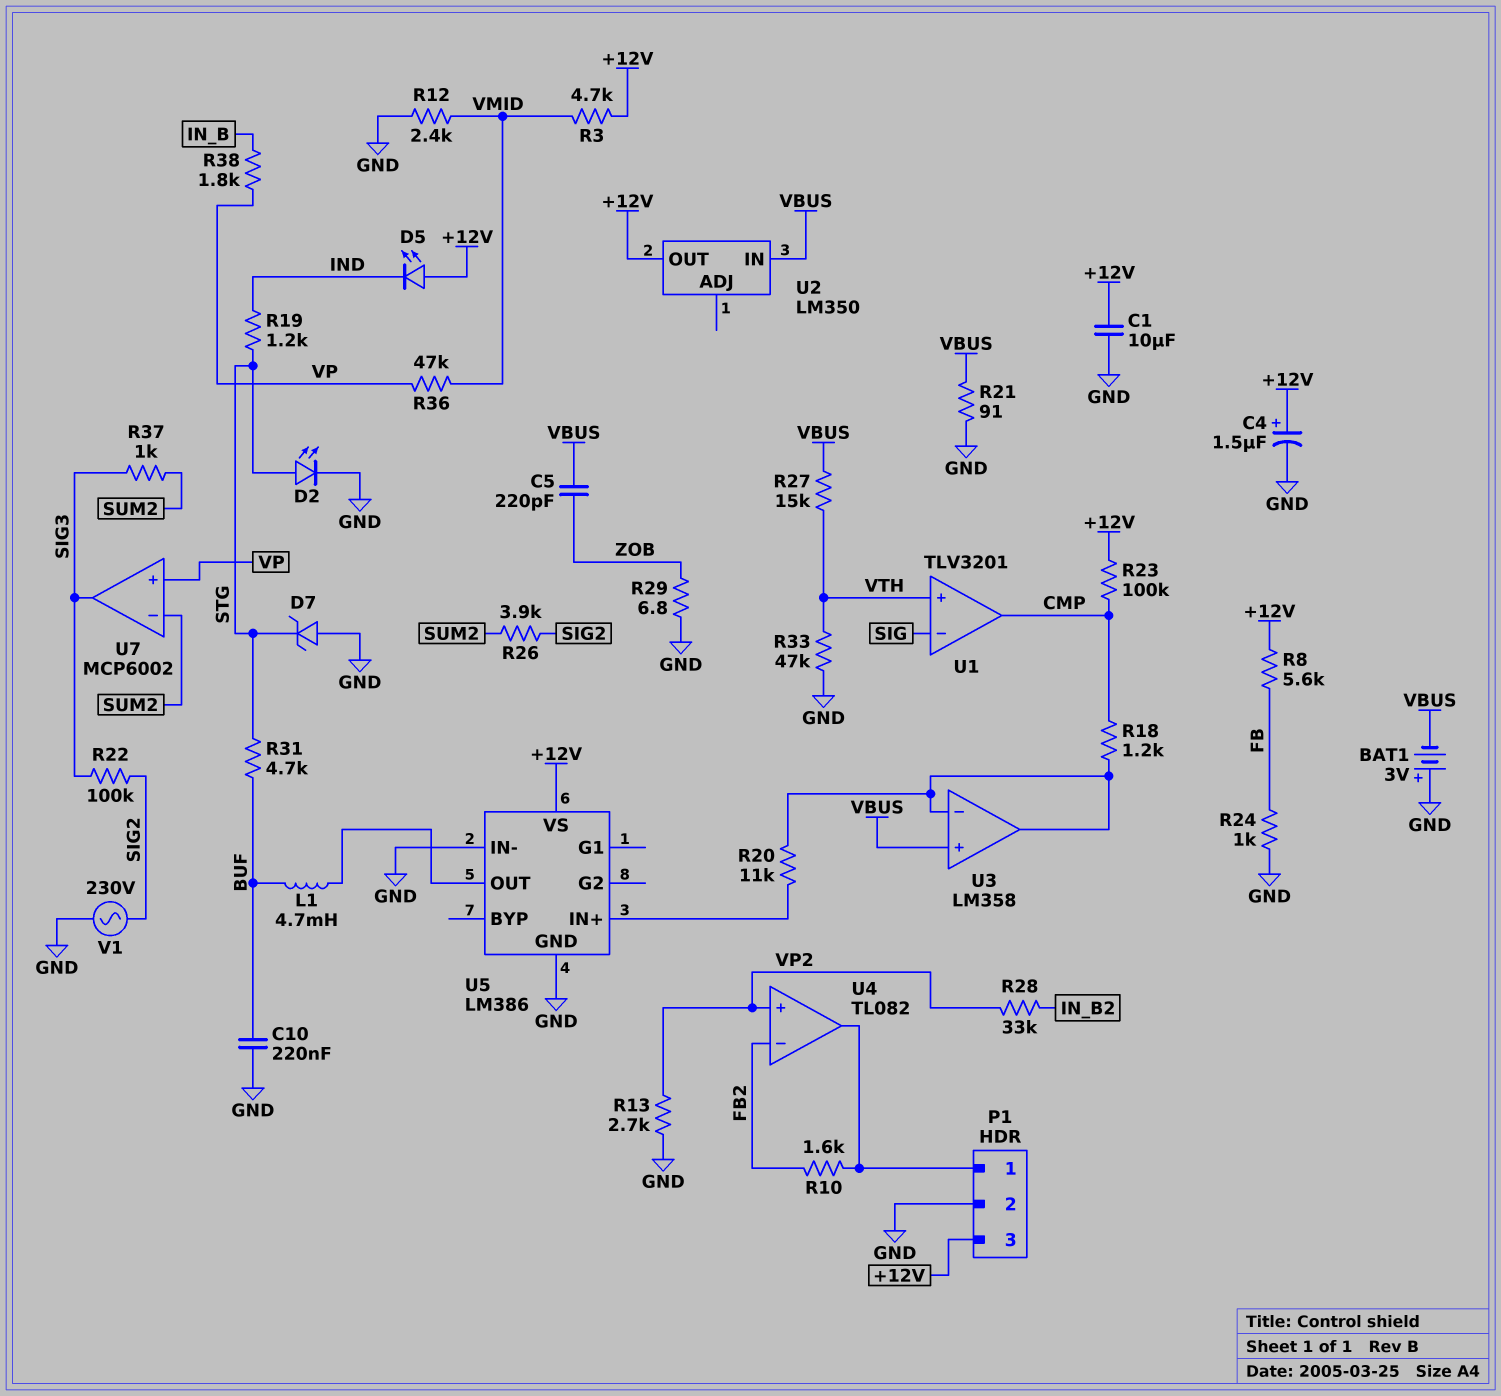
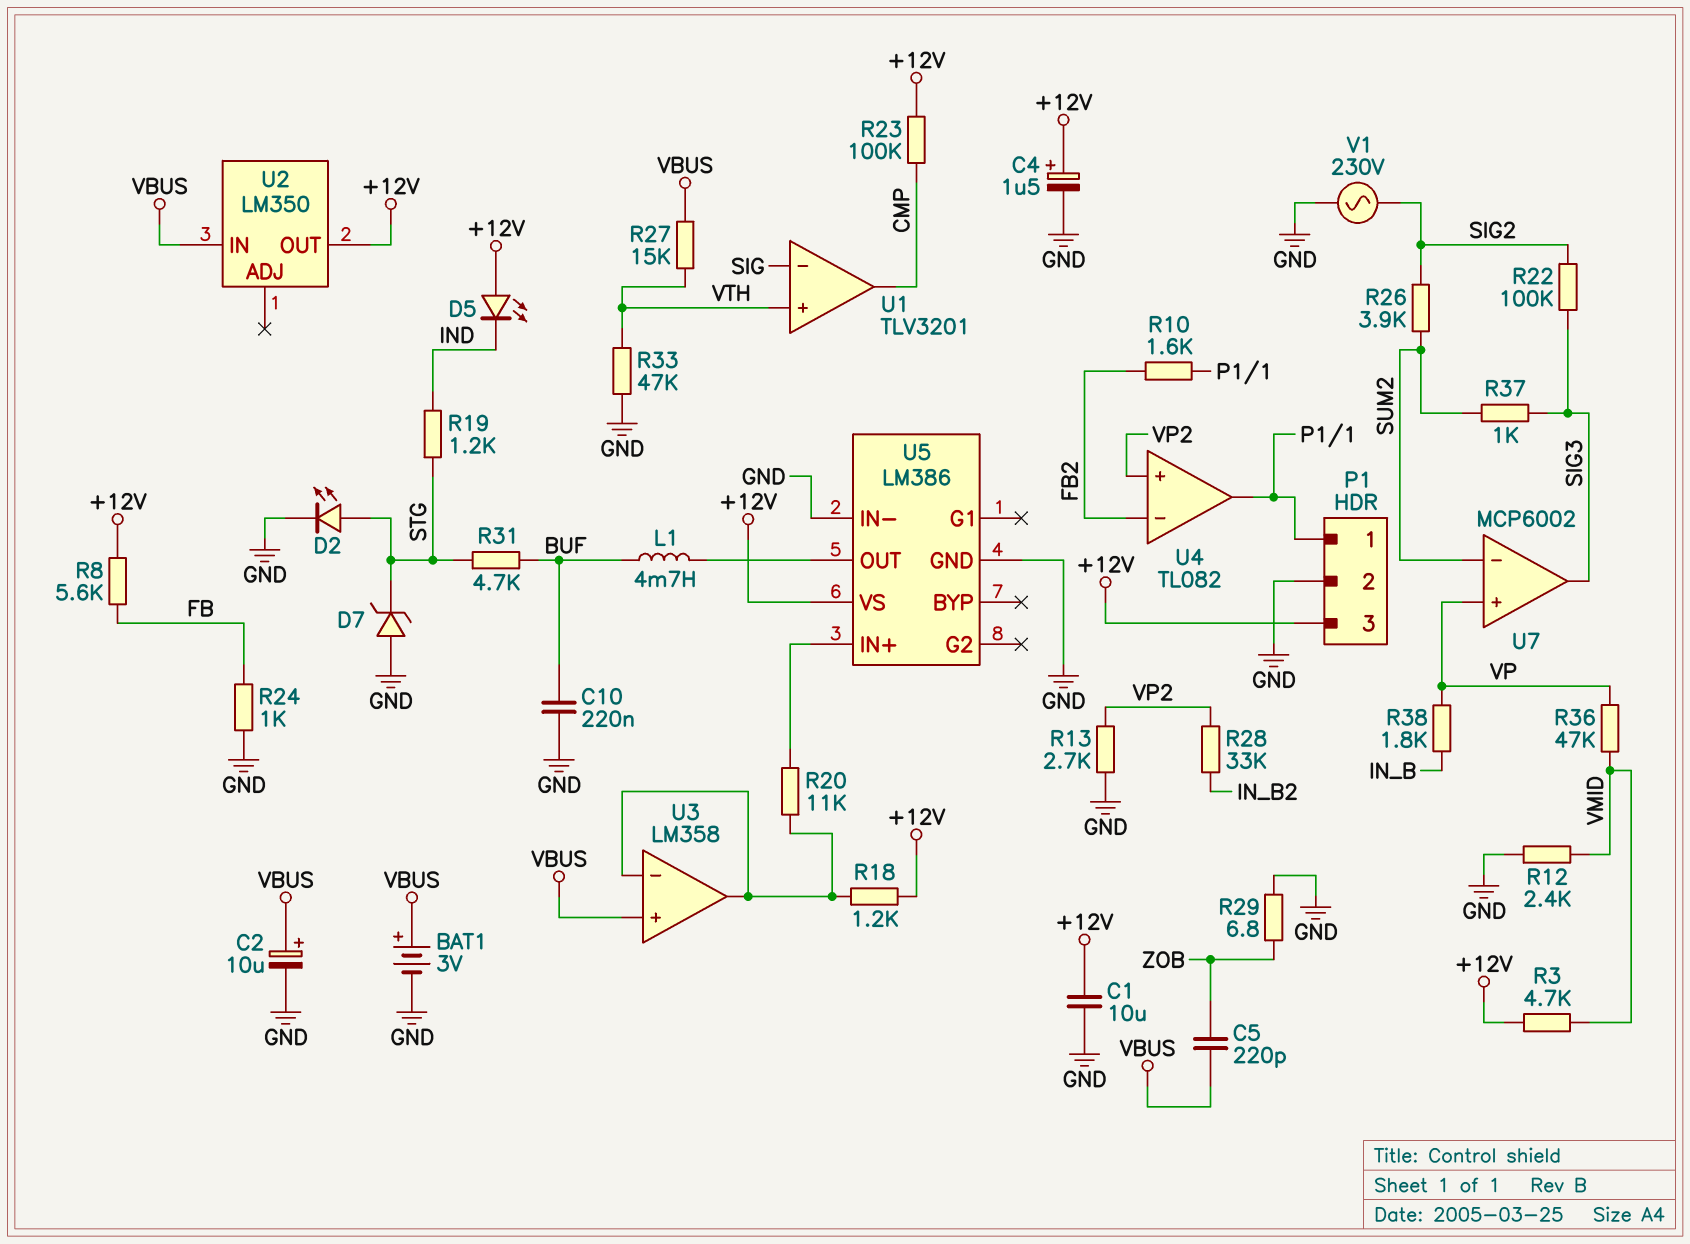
BAT1: 3V (plus GND, minus VBUS) -> 3V (plus VBUS, minus GND)
C2: none -> 10uF (plus VBUS, minus GND)
R18: 1.2k (CMP, U3/in-) -> 1.2k (+12V, U3/in-)
R21: 91 (GND, VBUS) -> none

